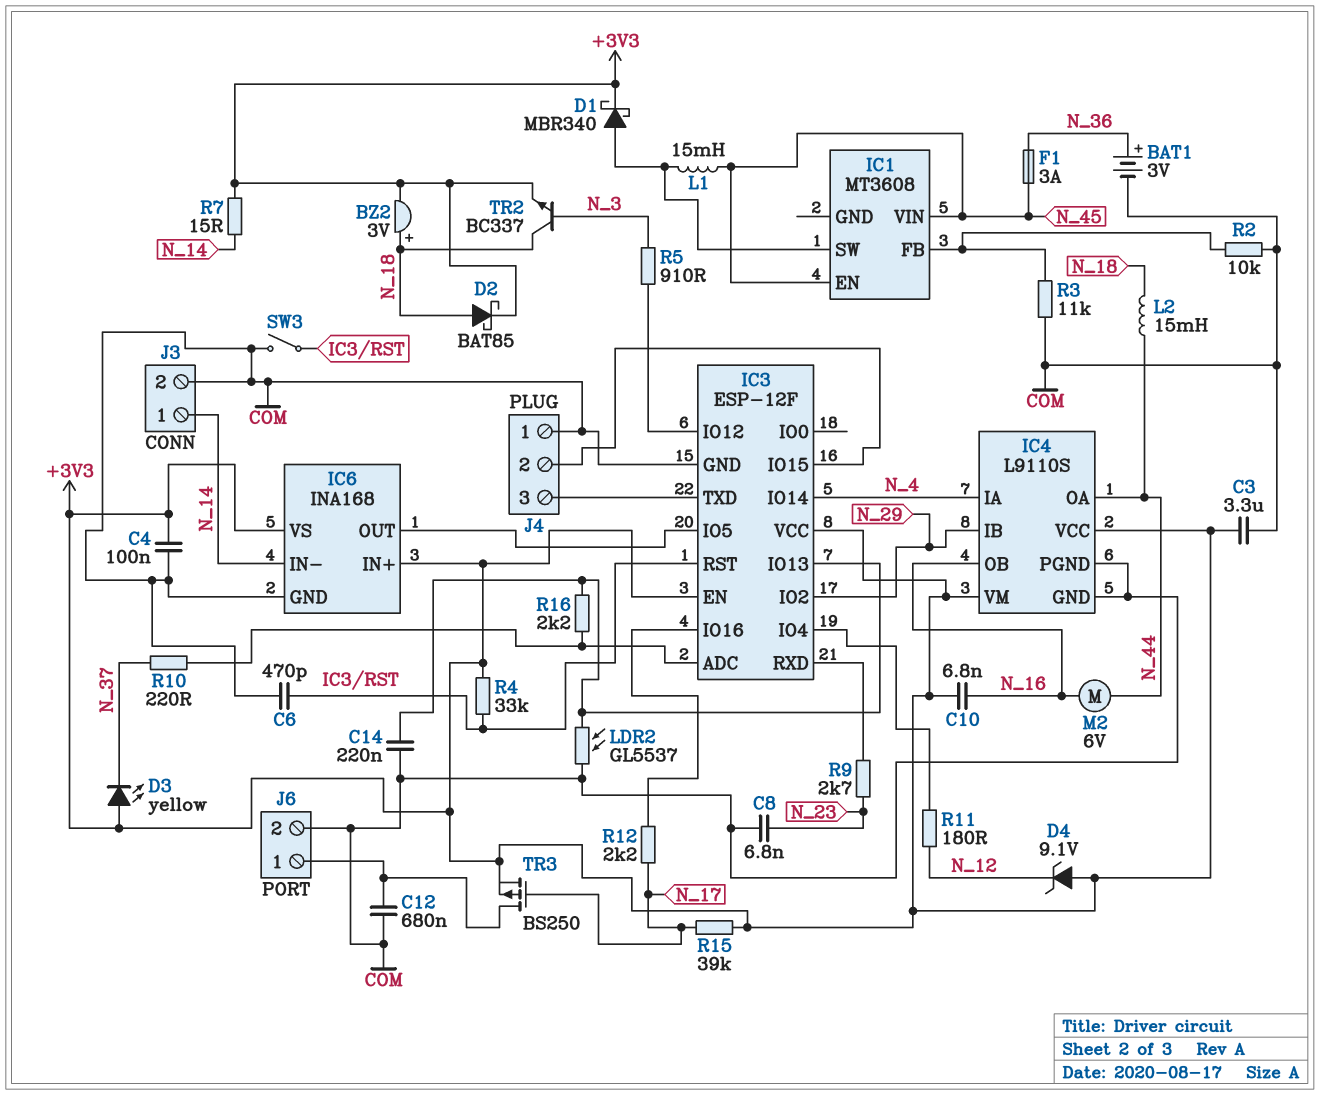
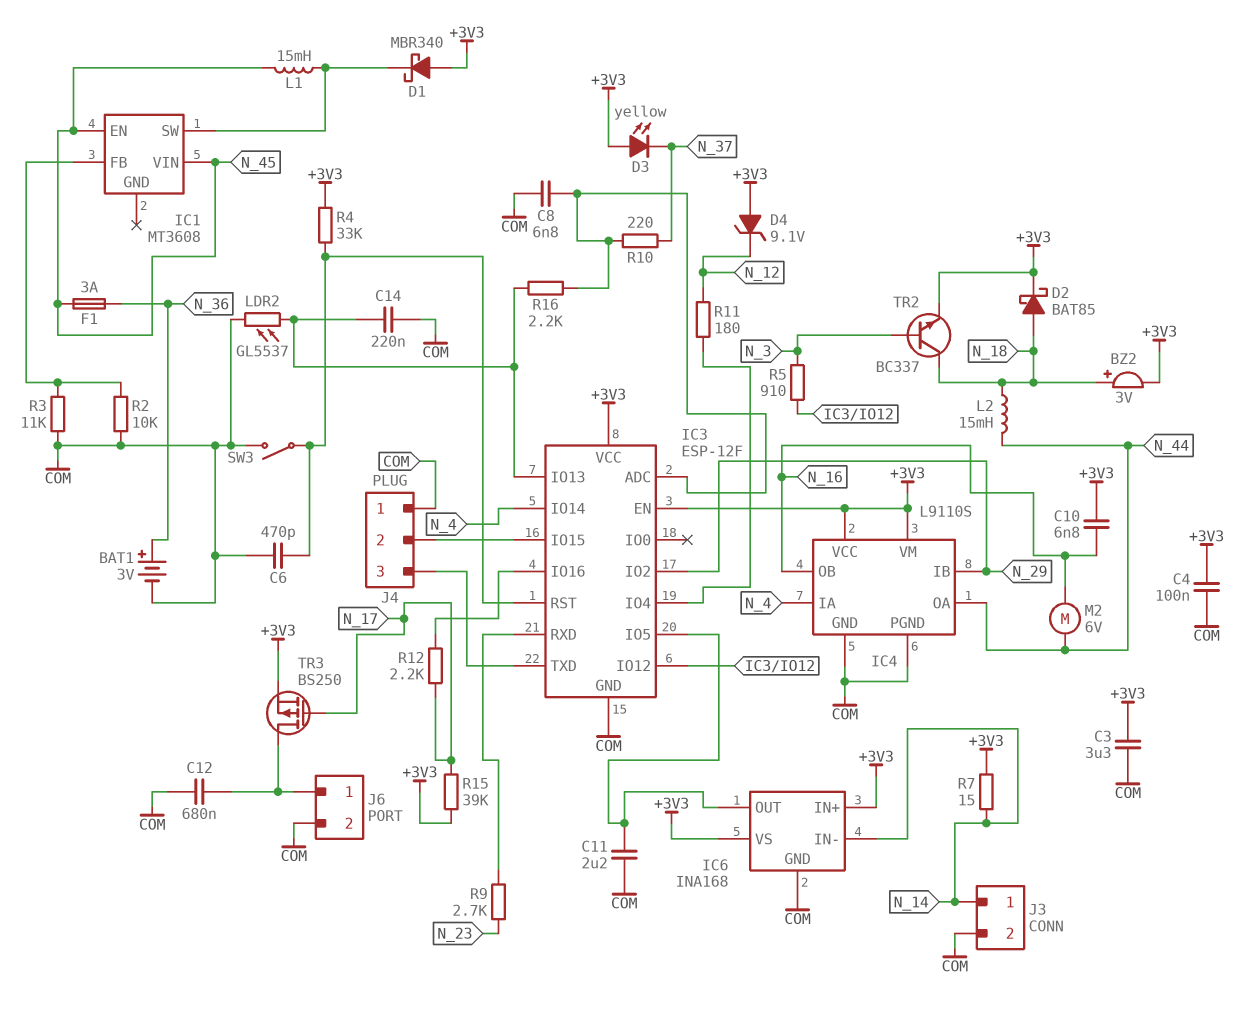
C8: 6.8nF (COM, N_23) -> 6.8nF (COM, IC3/ADC)
C11: none -> 2.2uF (COM, IC3/IO5)
D1: schottky MBR340 (A IC1/SW, K +3V3) -> schottky MBR340 (A +3V3, K IC1/SW)

